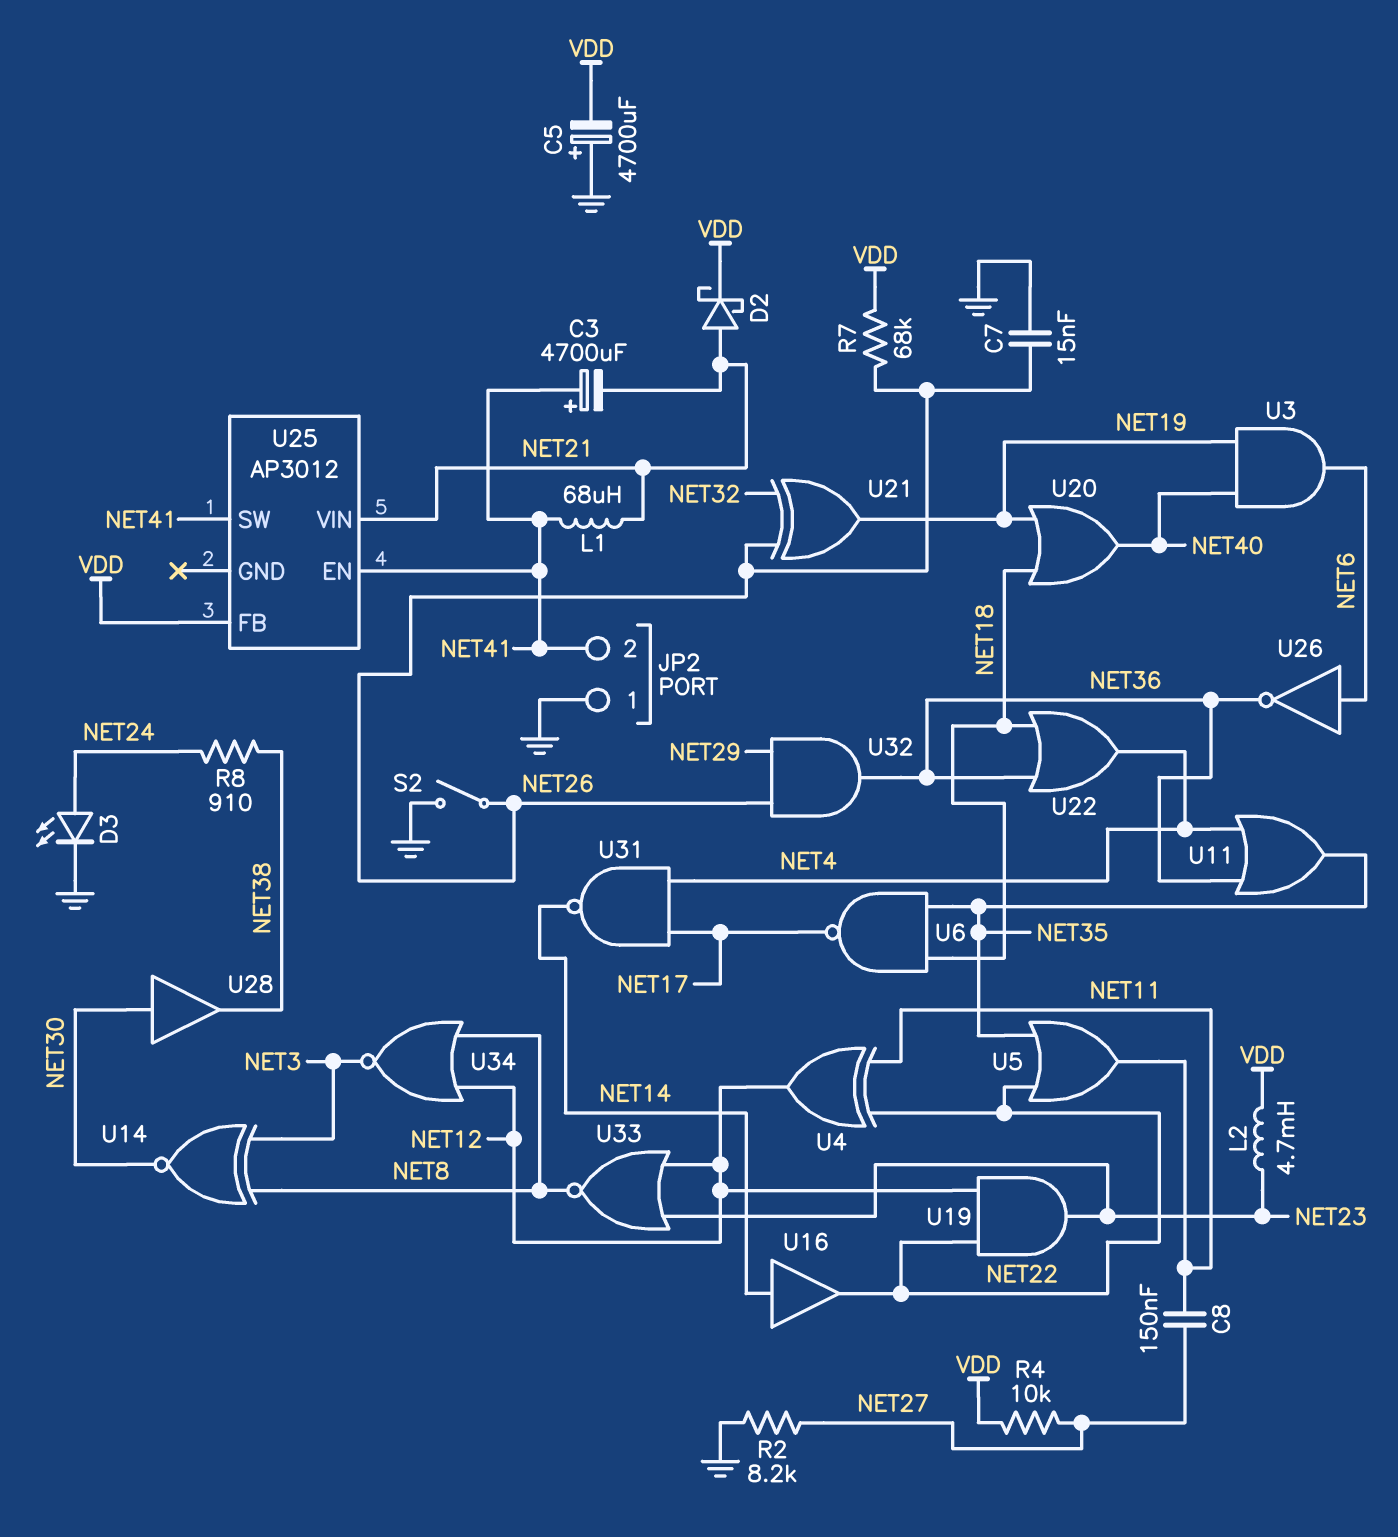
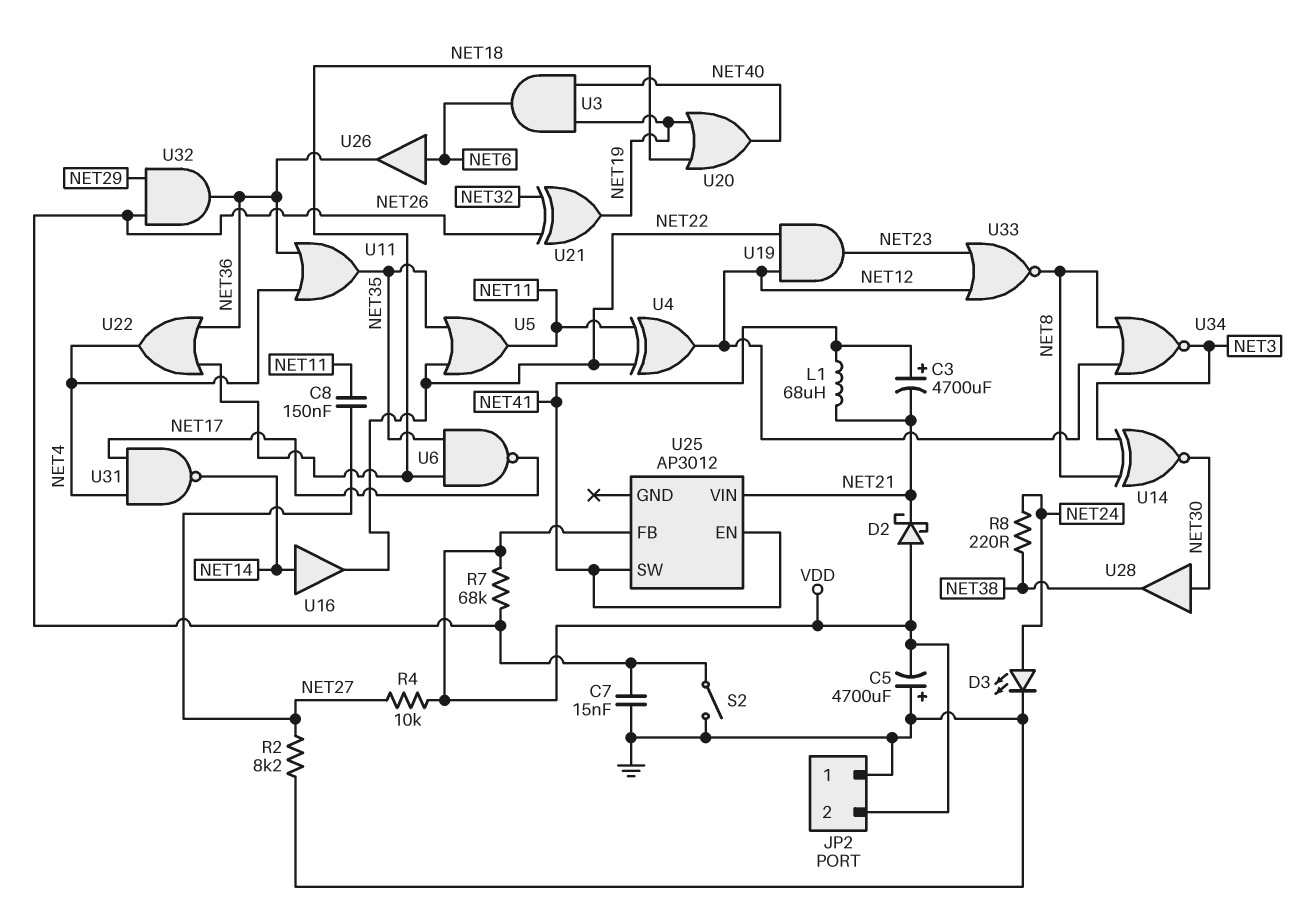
D2: schottky (A NET21, K VDD) -> schottky (A VDD, K NET21)
JP2 pin 2: NET41 -> VDD
L2: 4.7mH (NET23, VDD) -> none
R8: 910 (NET24, NET38) -> 220 (NET24, NET38)
U26: NOT (in NET6, out NET36) -> buffer (in NET6, out NET36)

